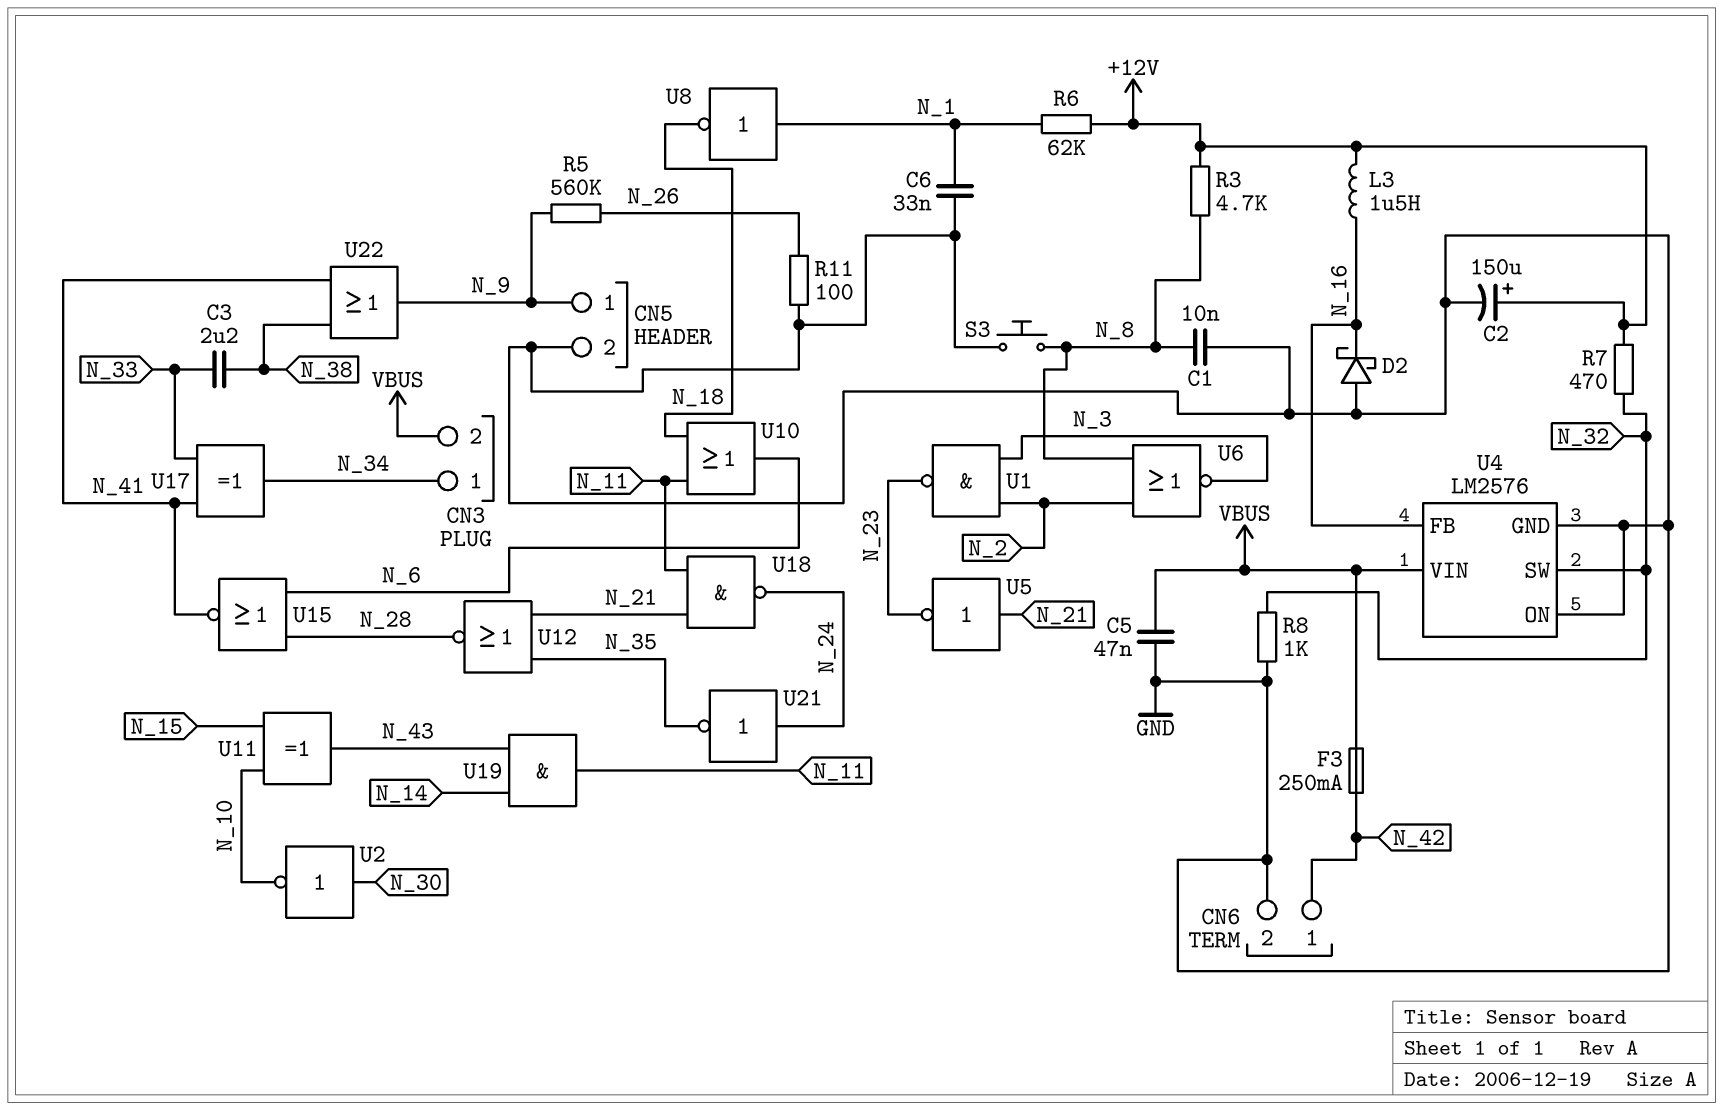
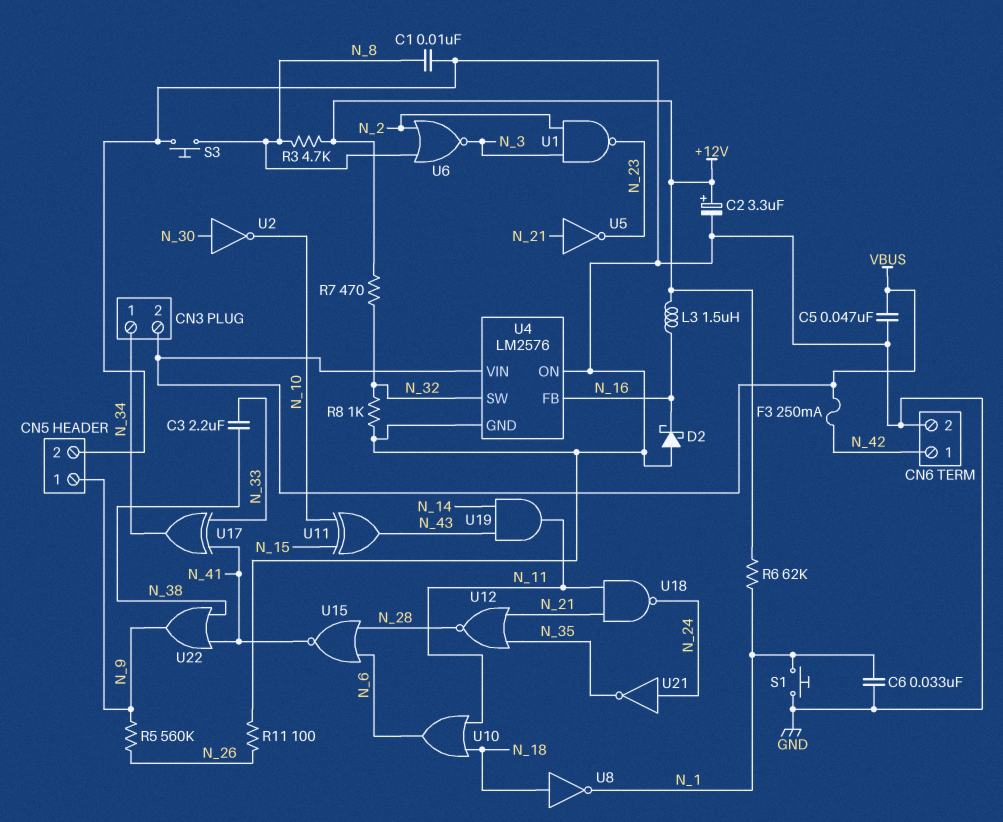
C2: 150uF (plus +12V, minus GND) -> 3.3uF (plus +12V, minus GND)
S1: none -> button (GND, N_1)
U8: NOT (in N_1, out N_18) -> NOT (in N_18, out N_1)

